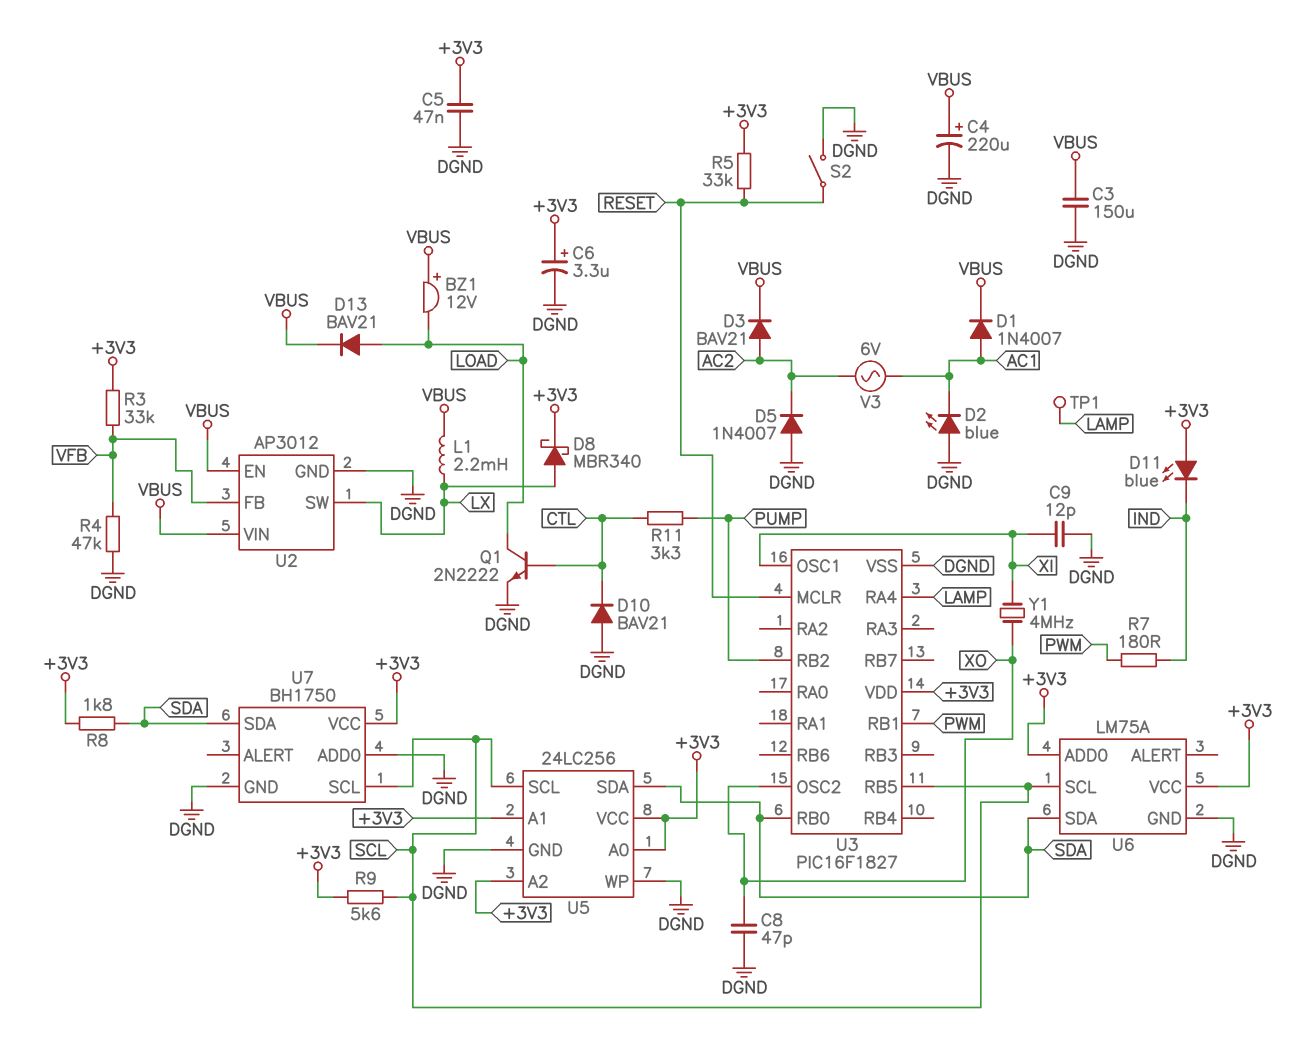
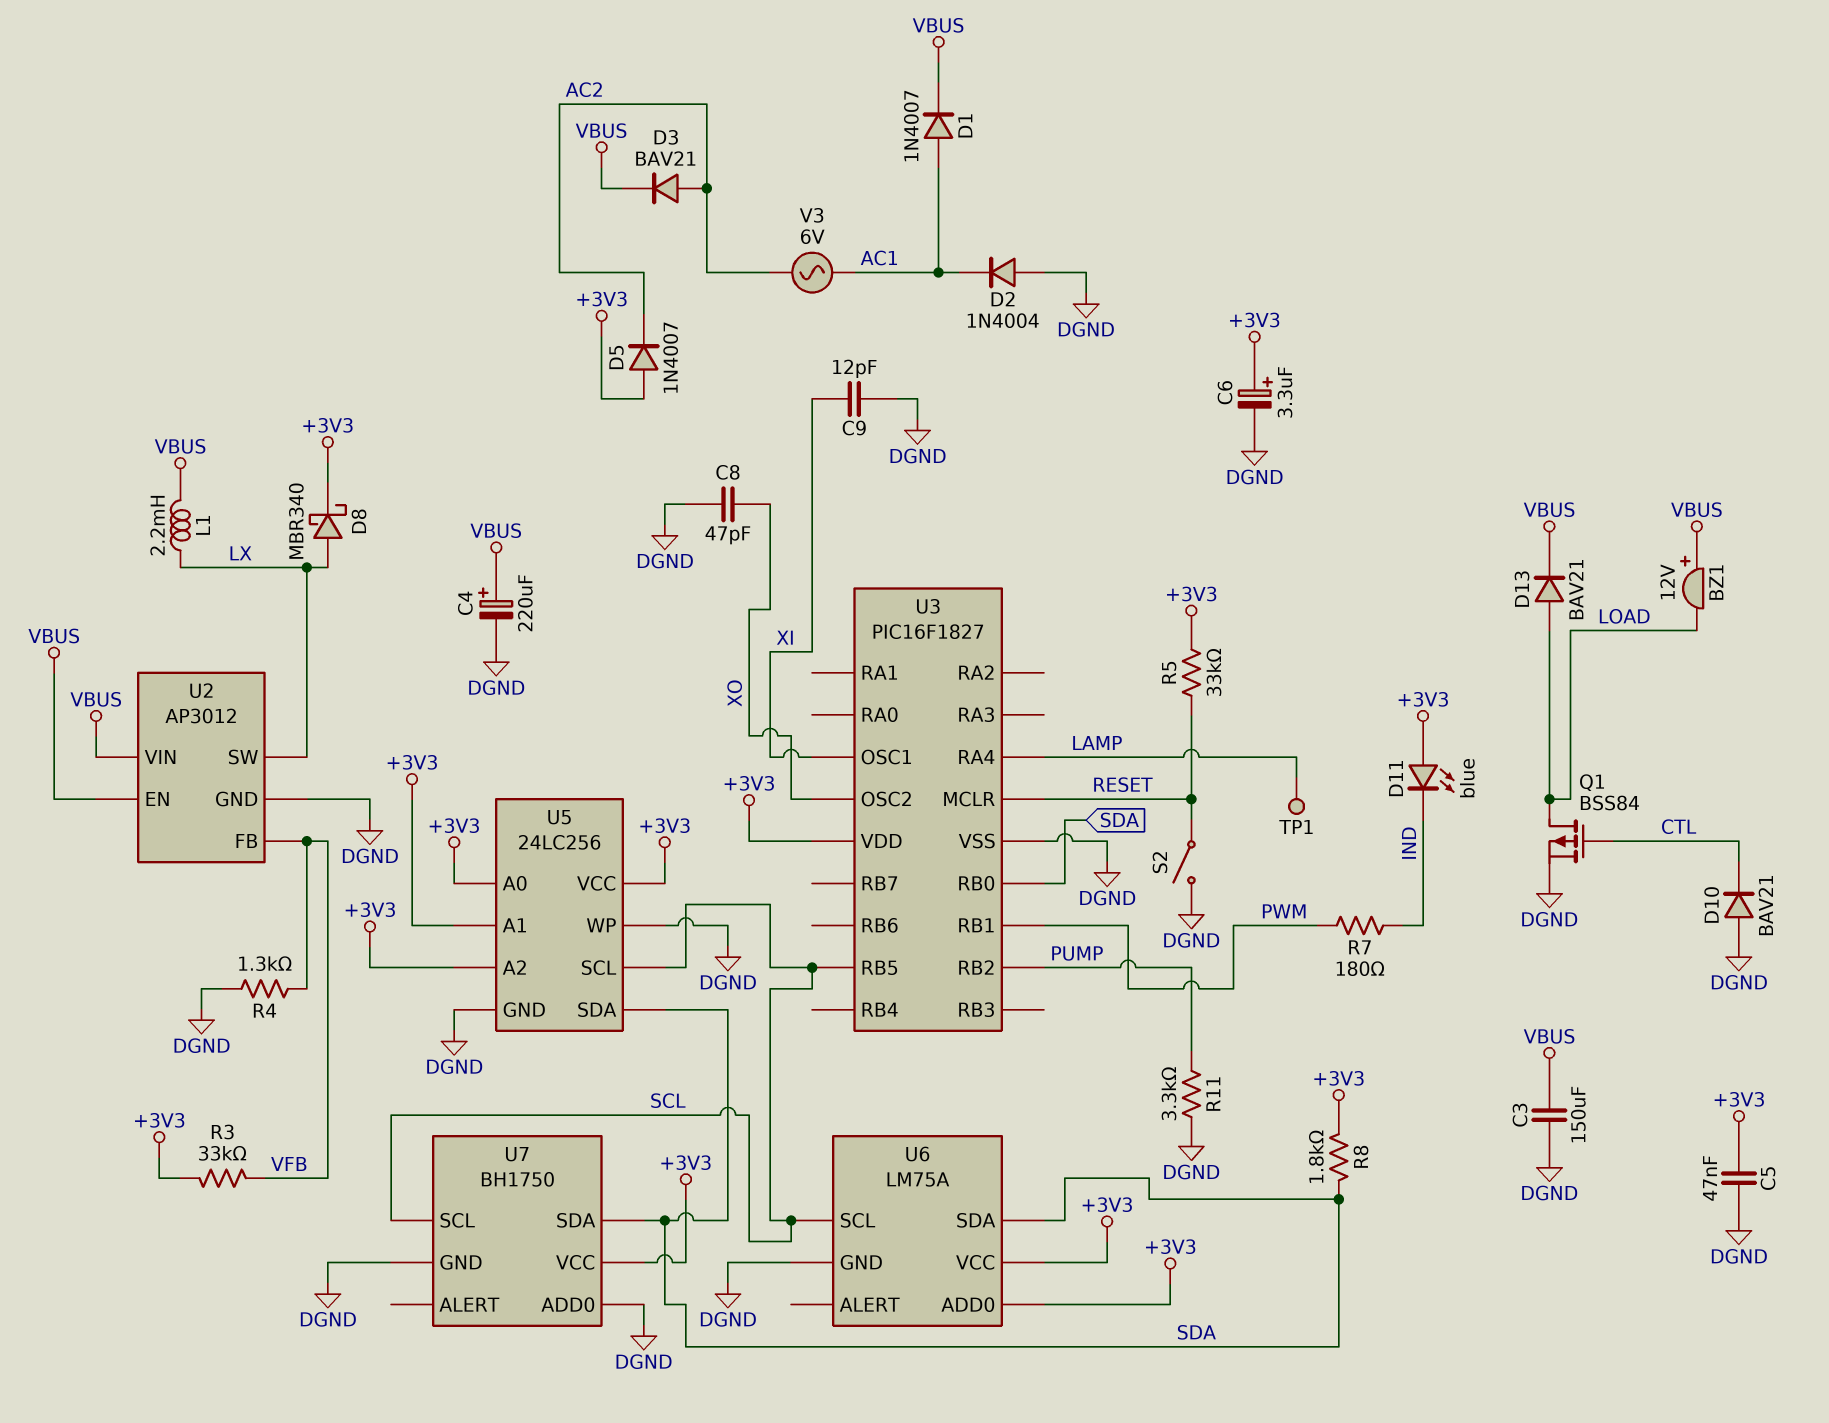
D2: LED blue (A DGND, K AC1) -> diode 1N4004 (A DGND, K AC1)
D5: diode 1N4007 (A DGND, K AC2) -> diode 1N4007 (A +3V3, K AC2)
Q1: NPN 2N2222 (B CTL, C LOAD, E DGND) -> PMOS BSS84 (G CTL, D LOAD, S DGND)
R4: 47k (DGND, VFB) -> 1.3k (DGND, VFB)
R9: 5.6k (+3V3, SCL) -> none
R11: 3.3k (CTL, PUMP) -> 3.3k (DGND, PUMP)
Y1: 4MHz (XI, XO) -> none

